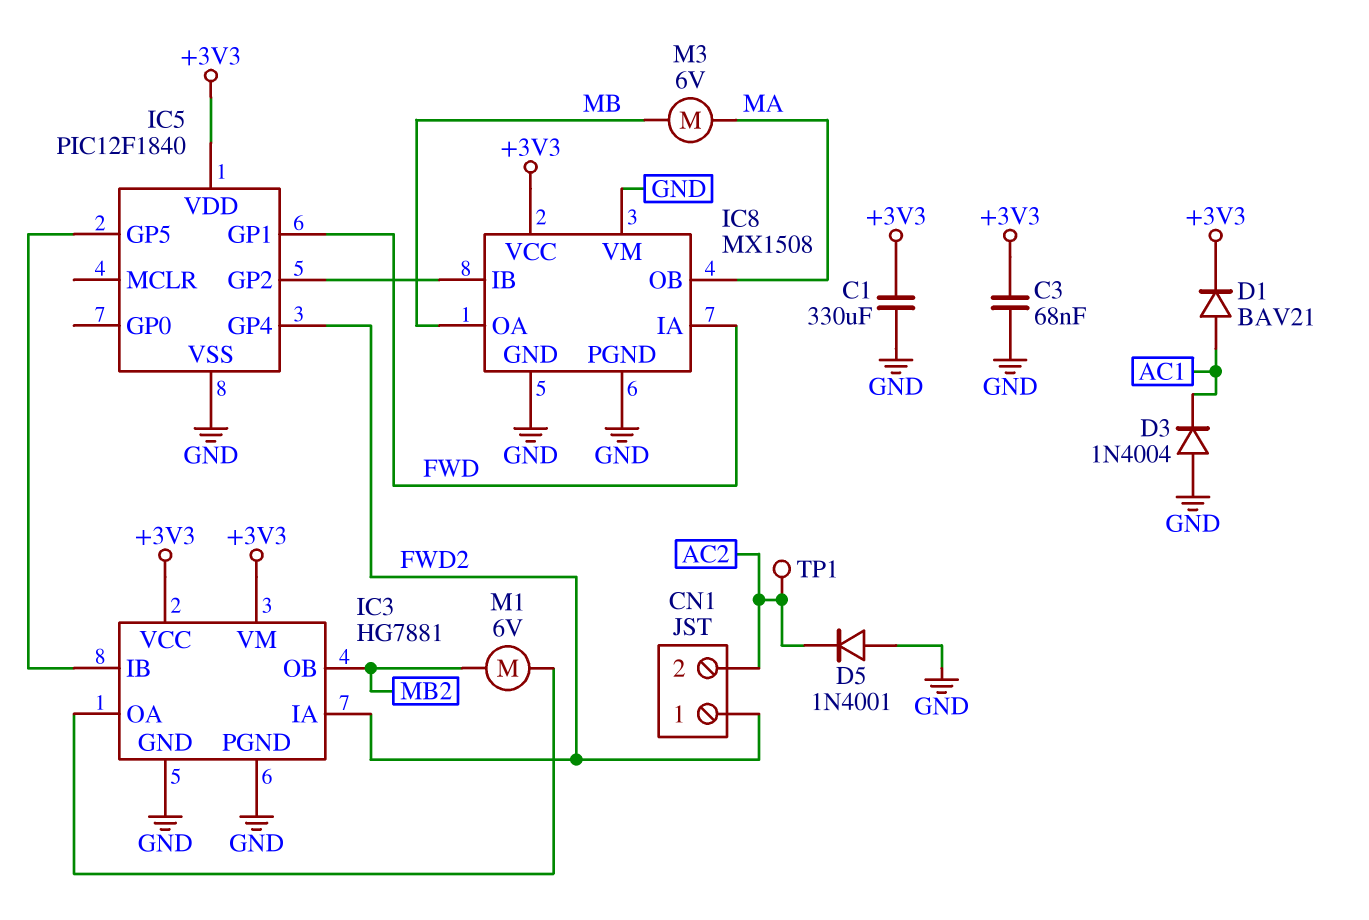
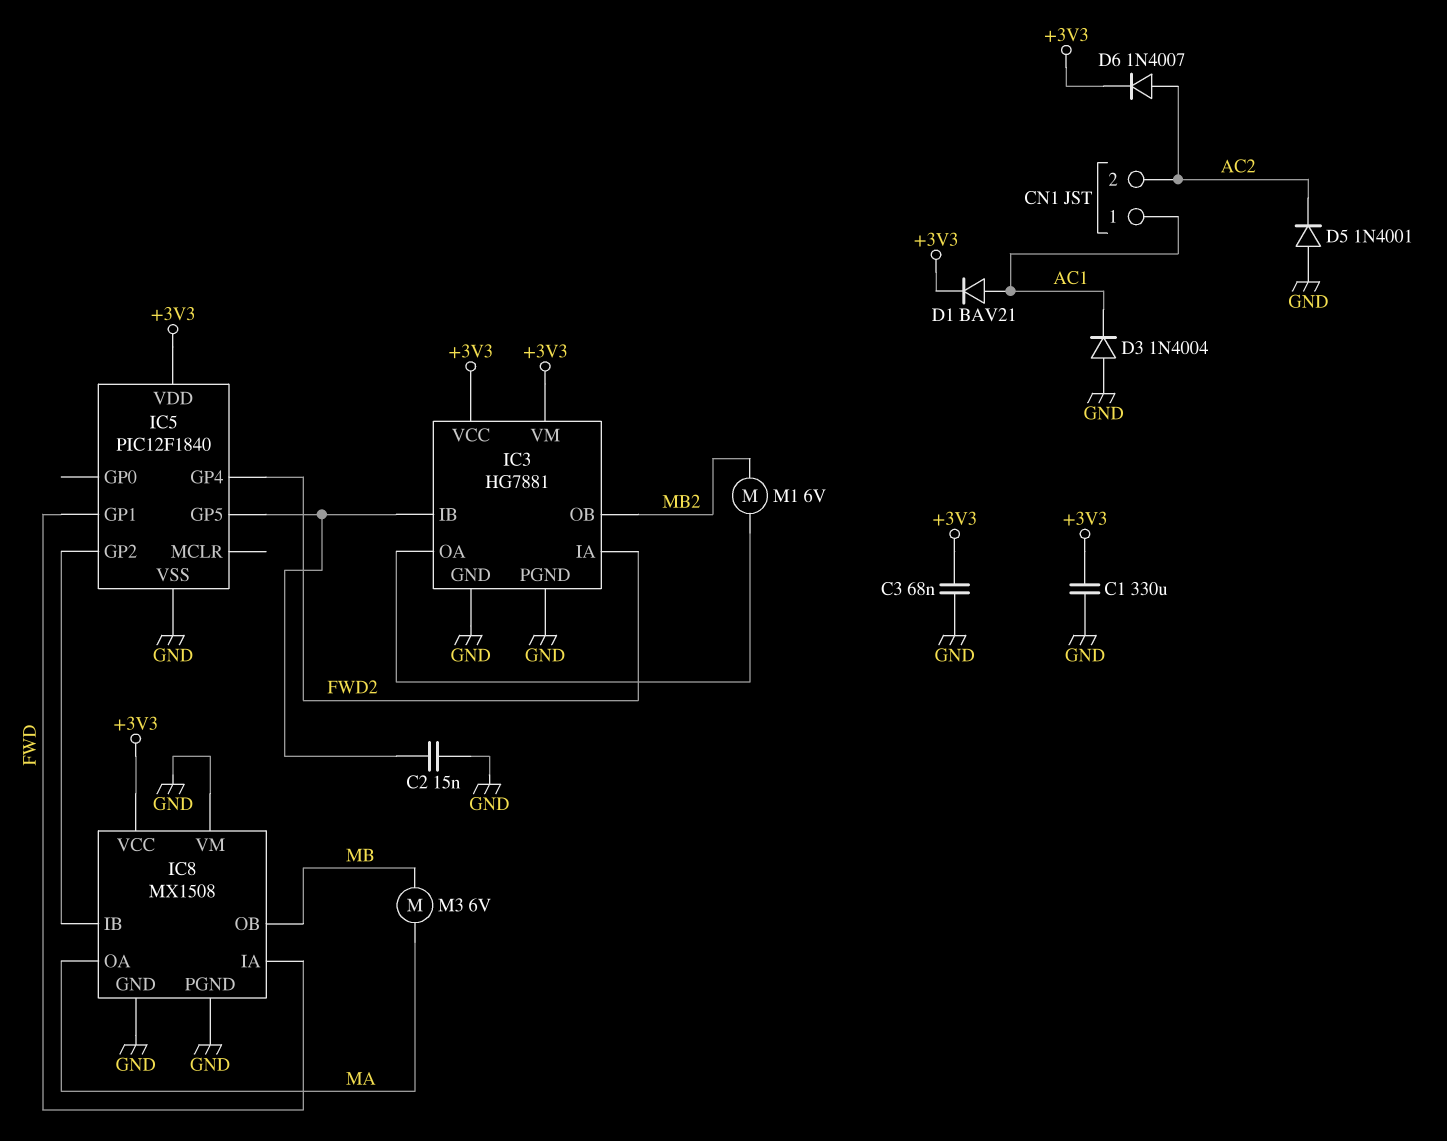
C2: none -> 15nF (GND, IC3/IB)
CN1 pin 1: FWD2 -> AC1
D6: none -> diode 1N4007 (A AC2, K +3V3)
IC8 pin OA: MB -> MA
IC8 pin OB: MA -> MB
TP1: test point (AC2) -> none

